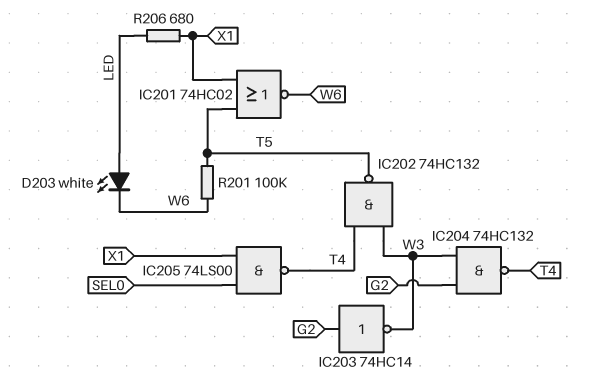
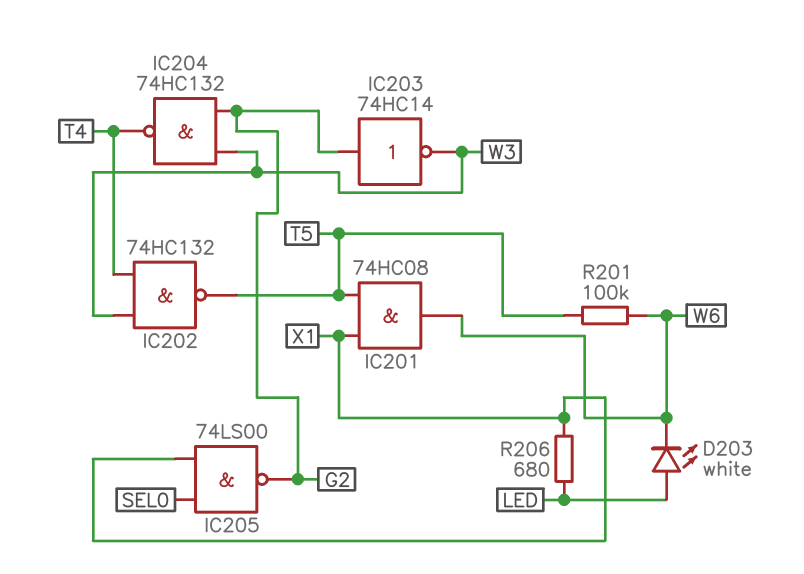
IC201: NOR 74HC02 (in T5, in X1, out W6) -> AND 74HC08 (in T5, in X1, out W6)
IC205: NAND 74LS00 (in SEL0, in X1, out T4) -> NAND 74LS00 (in SEL0, in X1, out G2)

